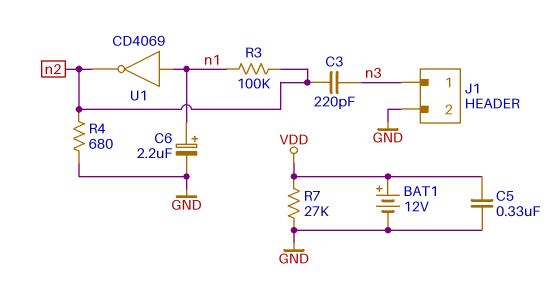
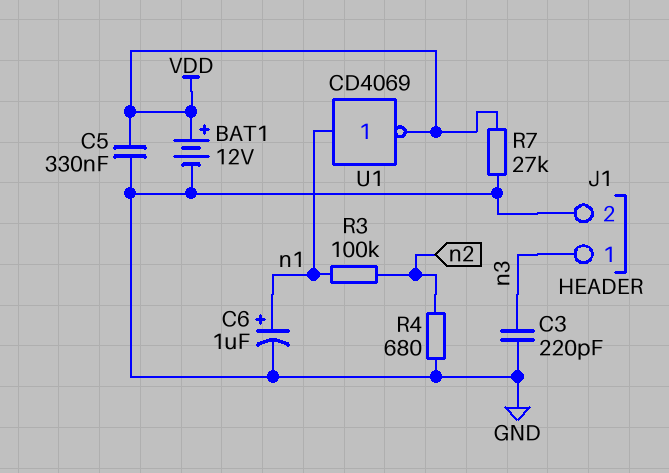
C3: 220pF (n2, n3) -> 220pF (GND, n3)
C6: 2.2uF (plus n1, minus GND) -> 1uF (plus n1, minus GND)
U1: NOT CD4069 (in n1, out n2) -> NOT CD4069 (in n1, out VDD)

